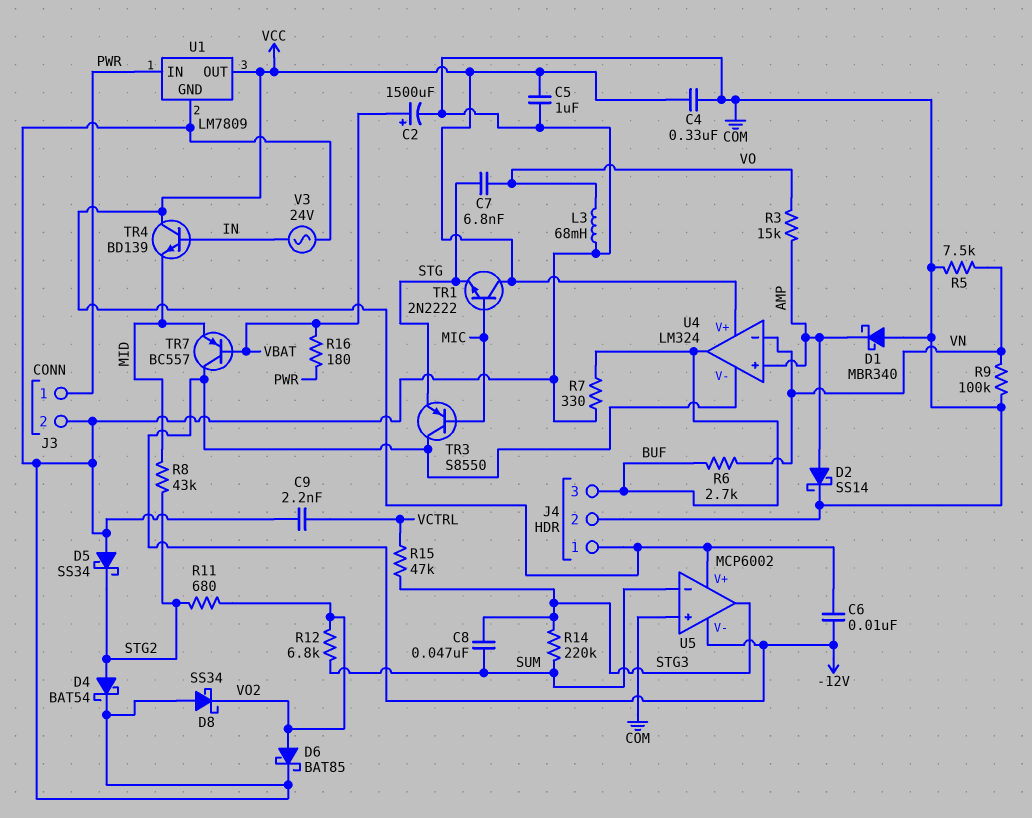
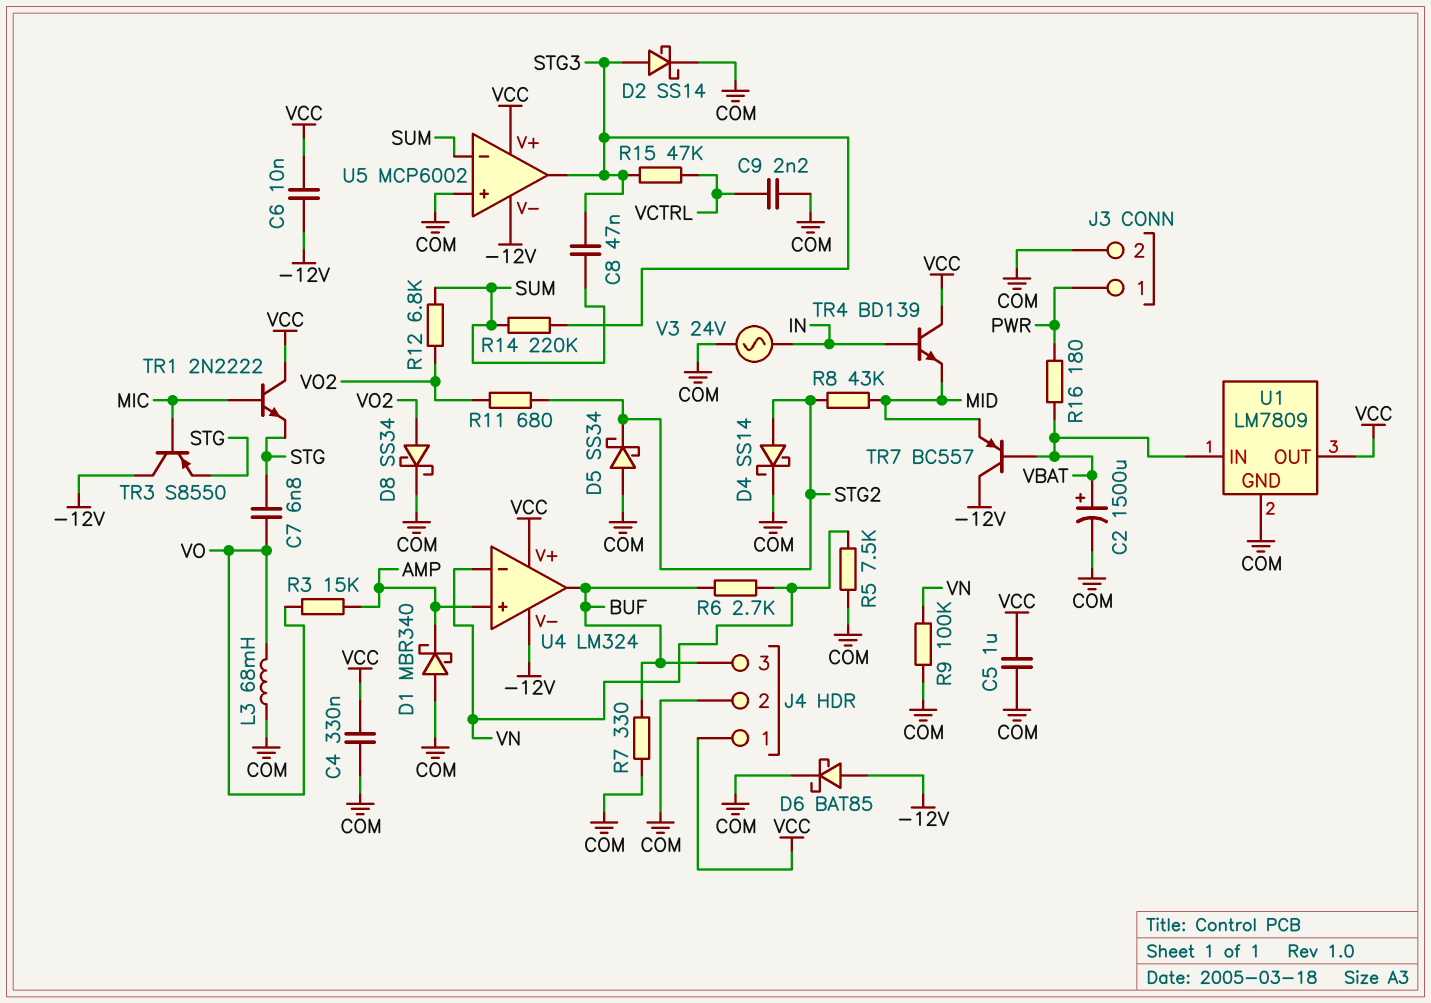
D2: schottky SS14 (A AMP, K COM) -> schottky SS14 (A STG3, K COM)
D4: schottky BAT54 (A STG2, K COM) -> schottky SS14 (A STG2, K COM)
D6: schottky BAT85 (A VO2, K COM) -> schottky BAT85 (A -12V, K COM)
D8: schottky SS34 (A COM, K VO2) -> schottky SS34 (A VO2, K COM)
U1 pin IN: PWR -> VBAT

